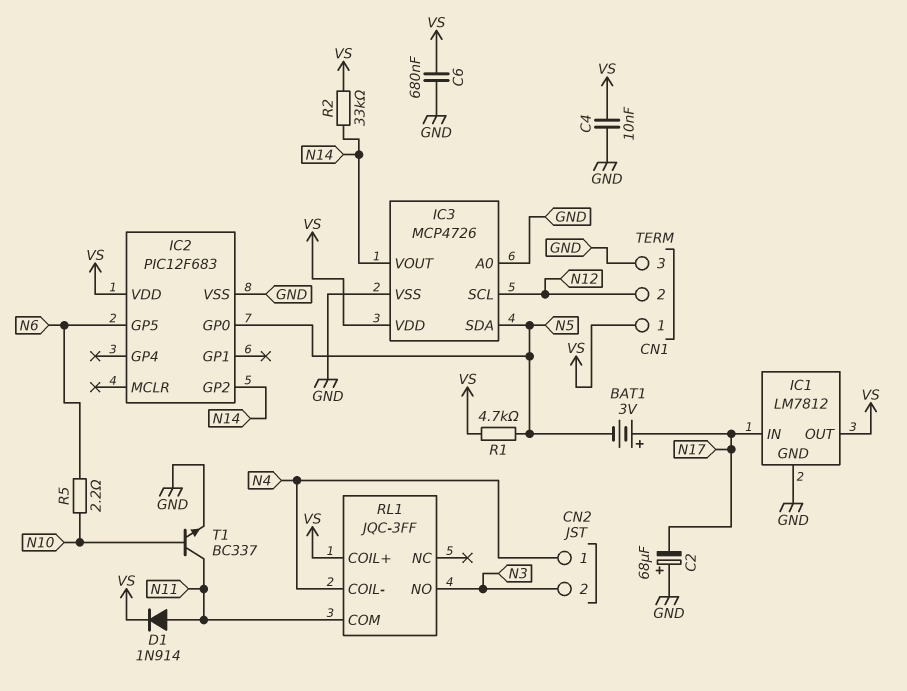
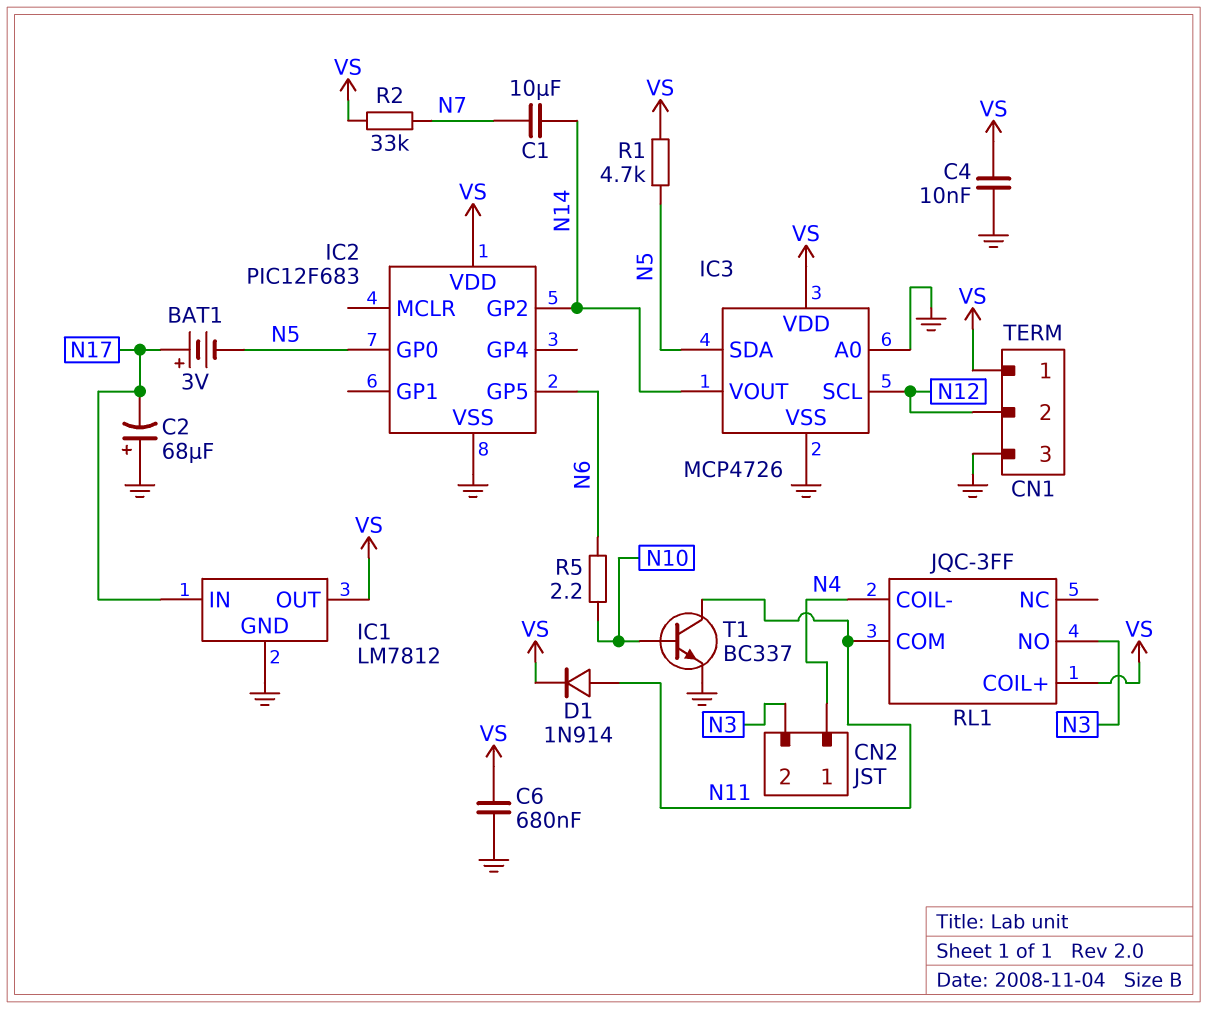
C1: none -> 10uF (N7, N14)
R2: 33k (N14, VS) -> 33k (N7, VS)

